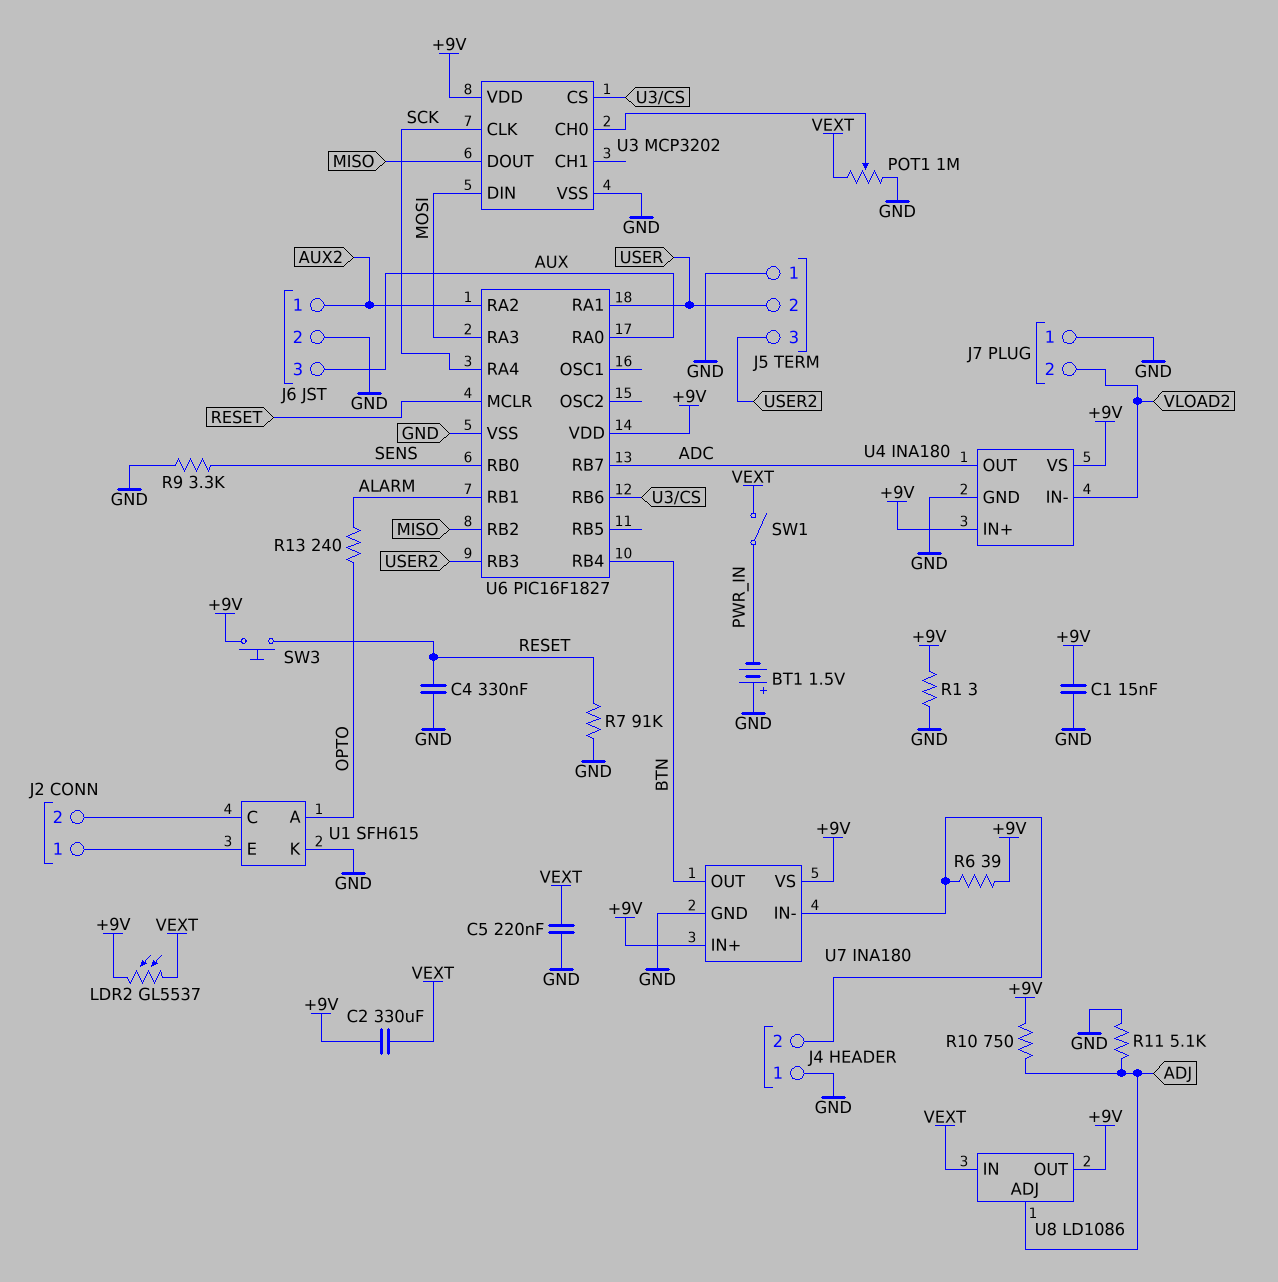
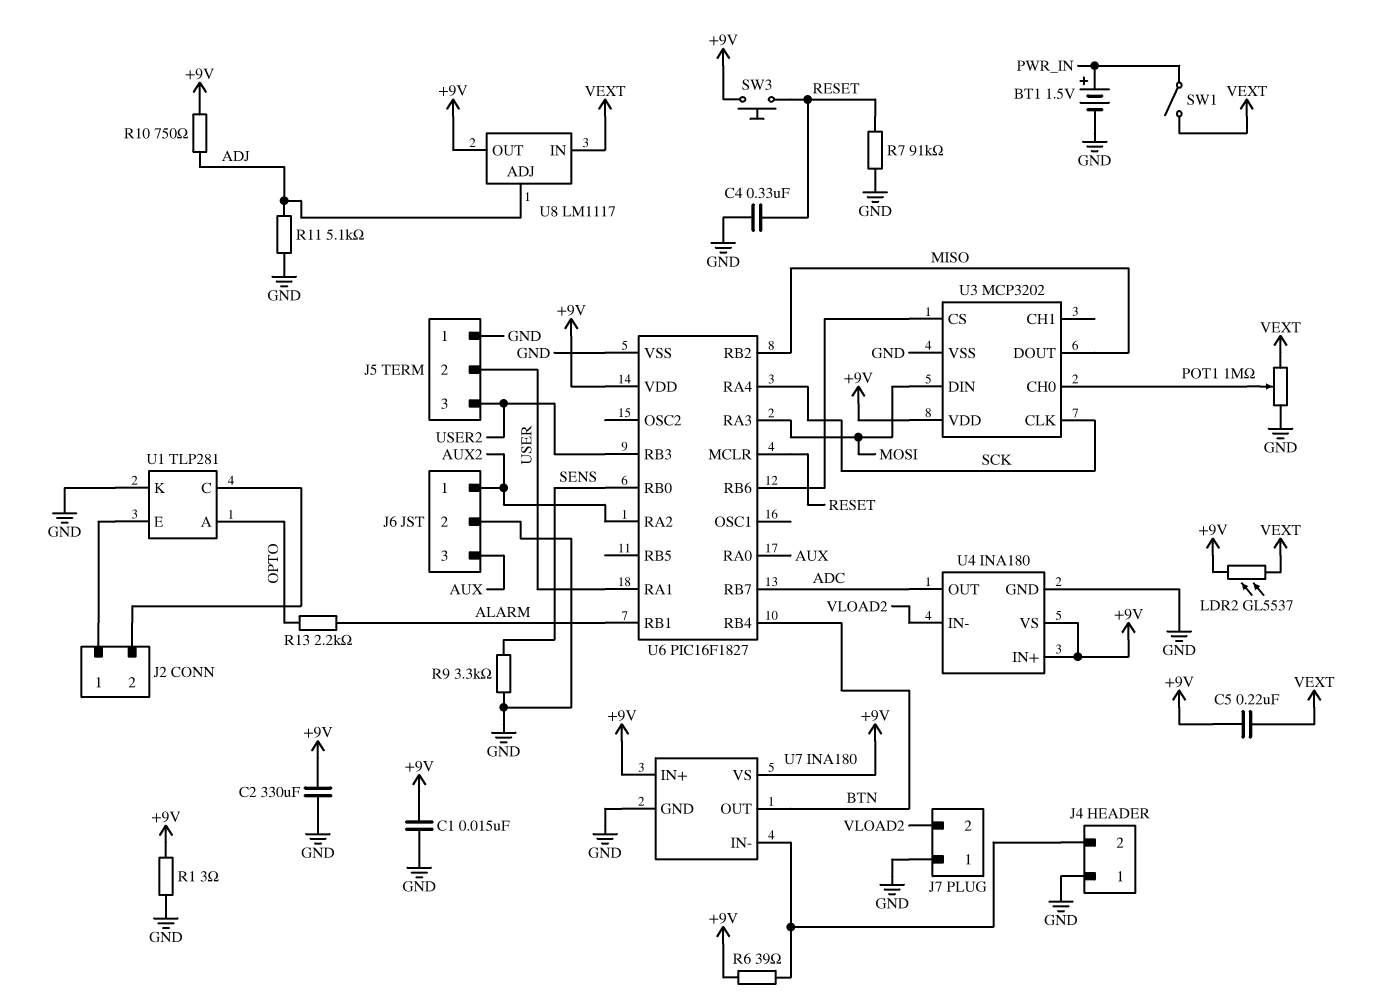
BT1: 1.5V (plus GND, minus PWR_IN) -> 1.5V (plus PWR_IN, minus GND)
C2: 330uF (+9V, VEXT) -> 330uF (+9V, GND)
C5: 220nF (GND, VEXT) -> 220nF (+9V, VEXT)
R13: 240 (ALARM, OPTO) -> 2.2k (ALARM, OPTO)
U1: SFH615 -> TLP281
U8: LD1086 -> LM1117

